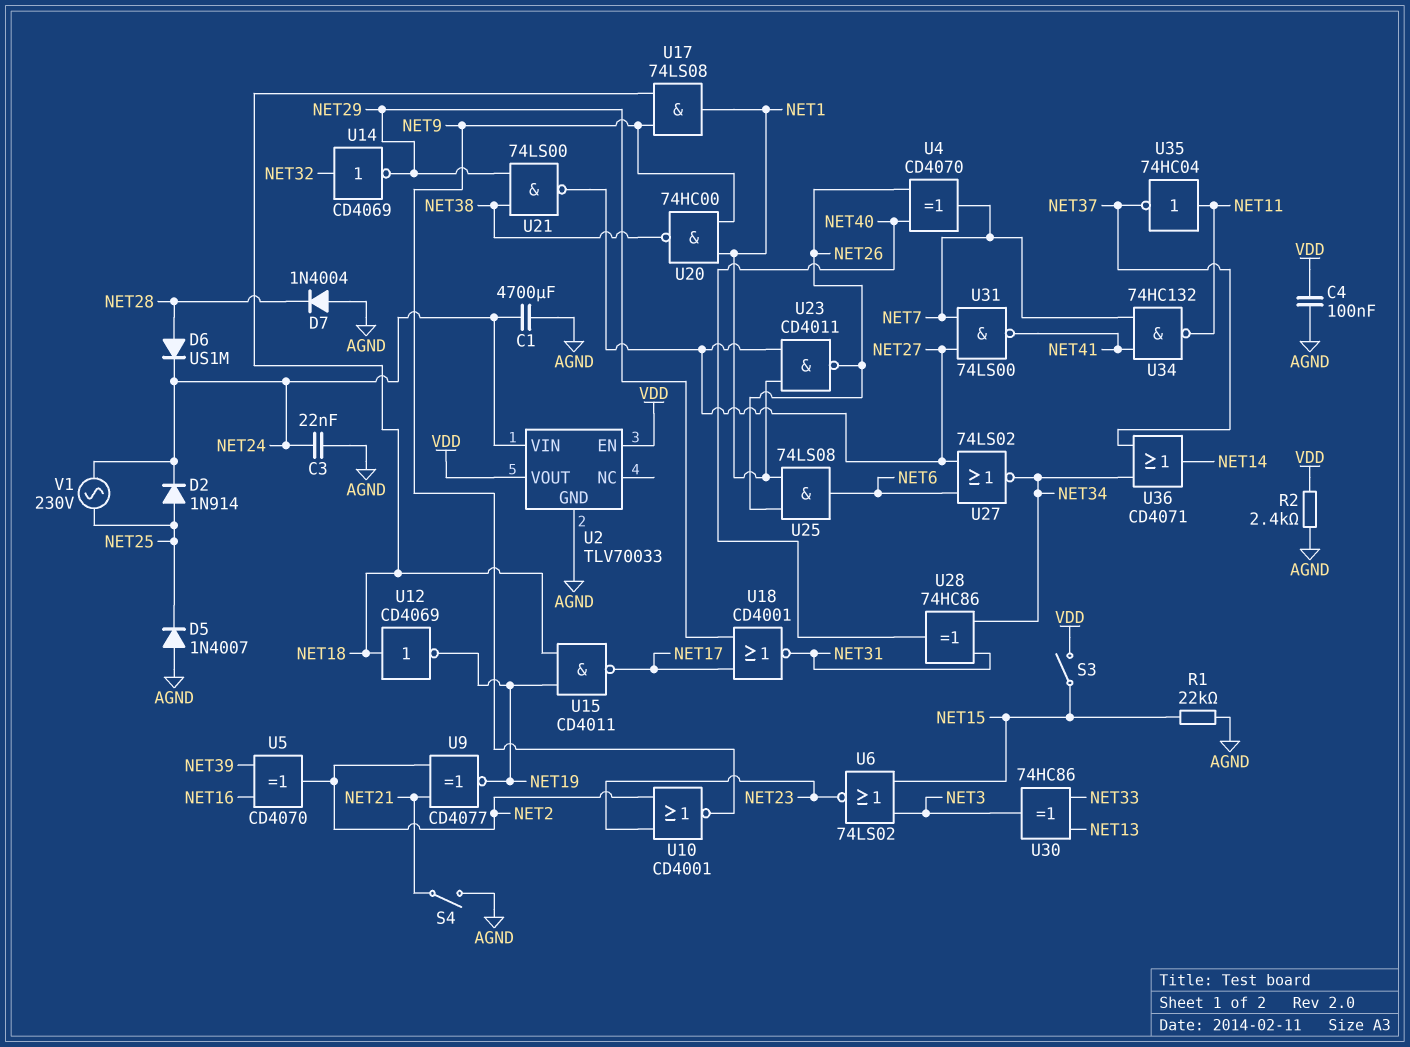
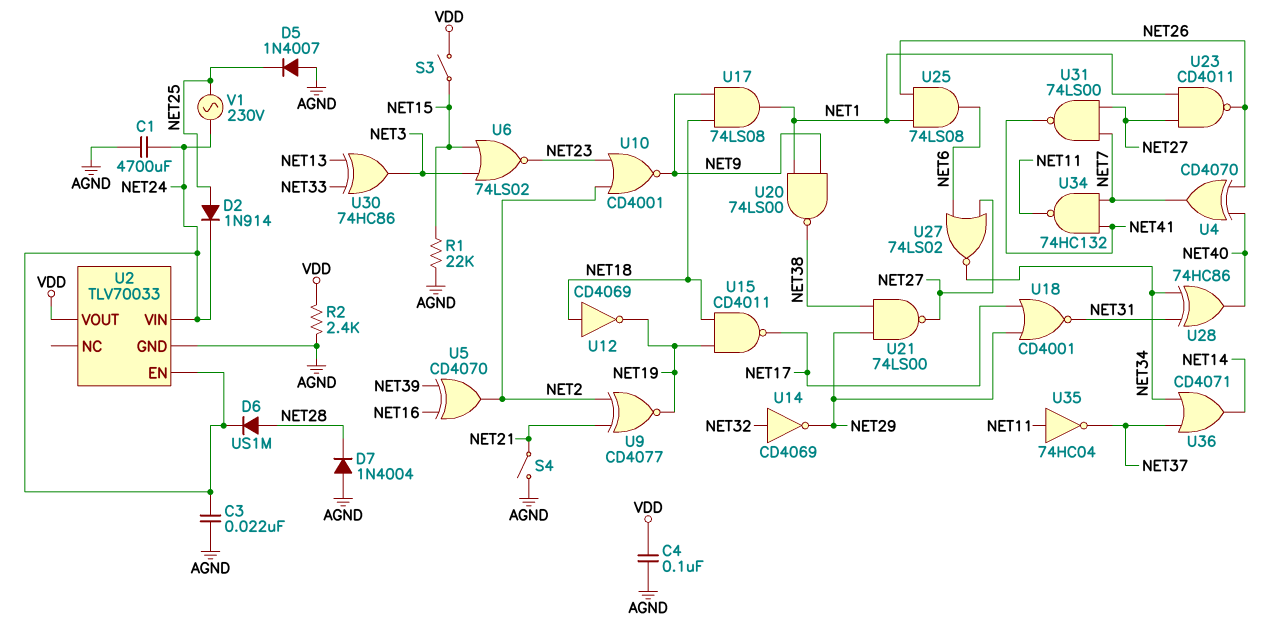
U2 pin EN: VDD -> NET24
U20: NAND 74HC00 (in NET1, in NET9, out NET38) -> NAND 74LS00 (in NET1, in NET9, out NET38)

